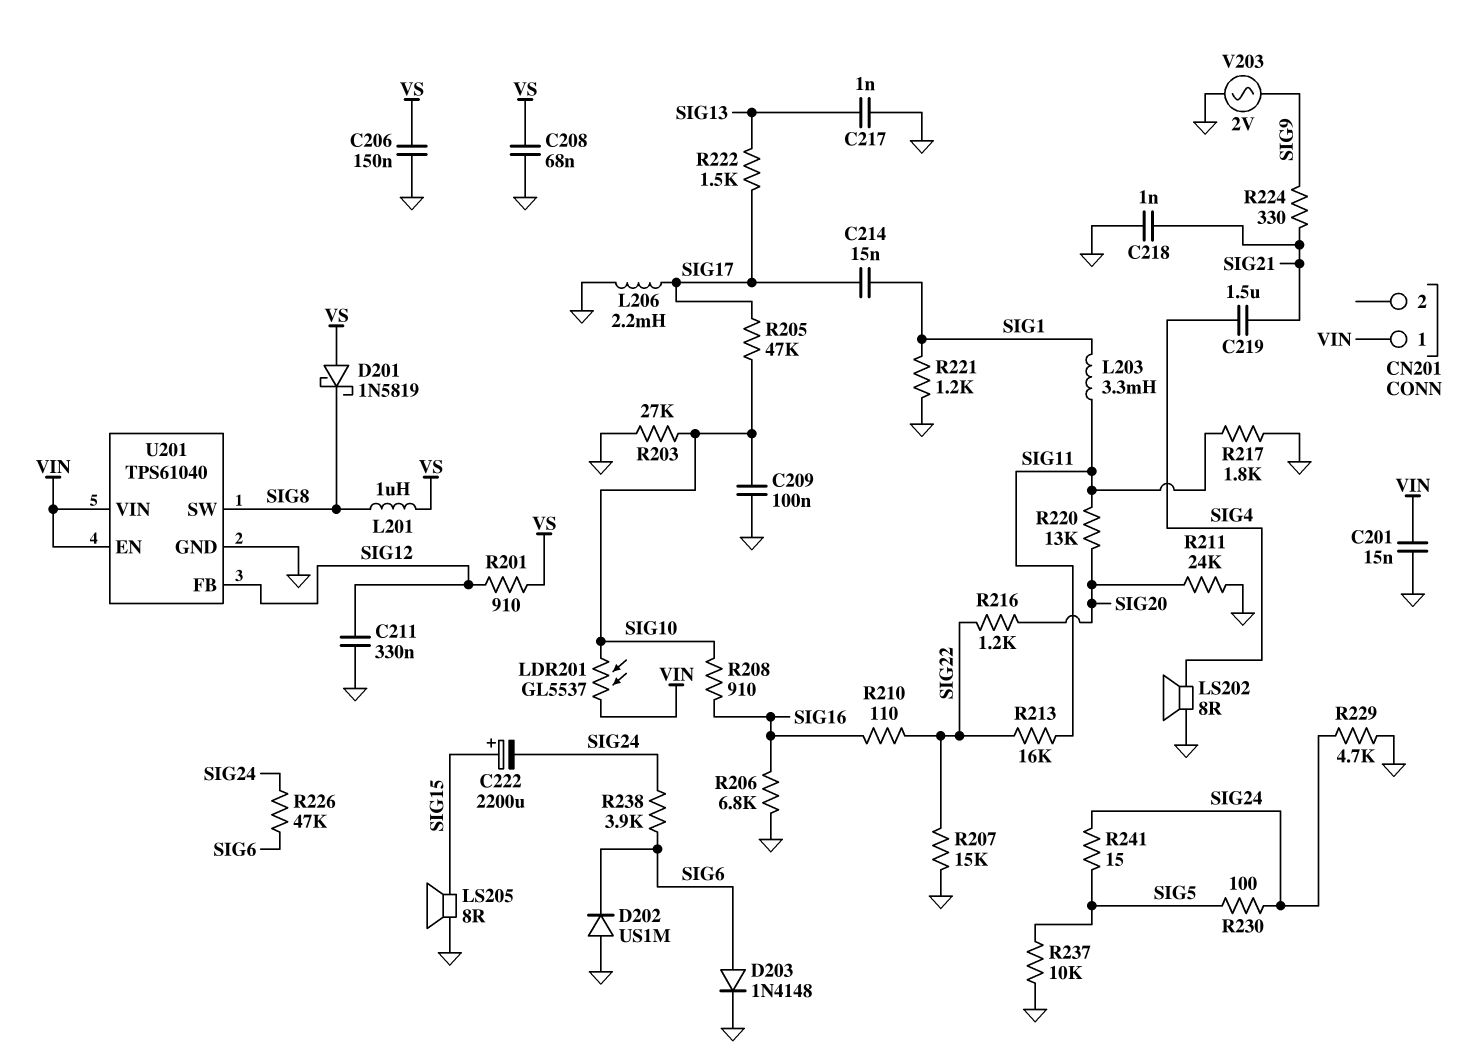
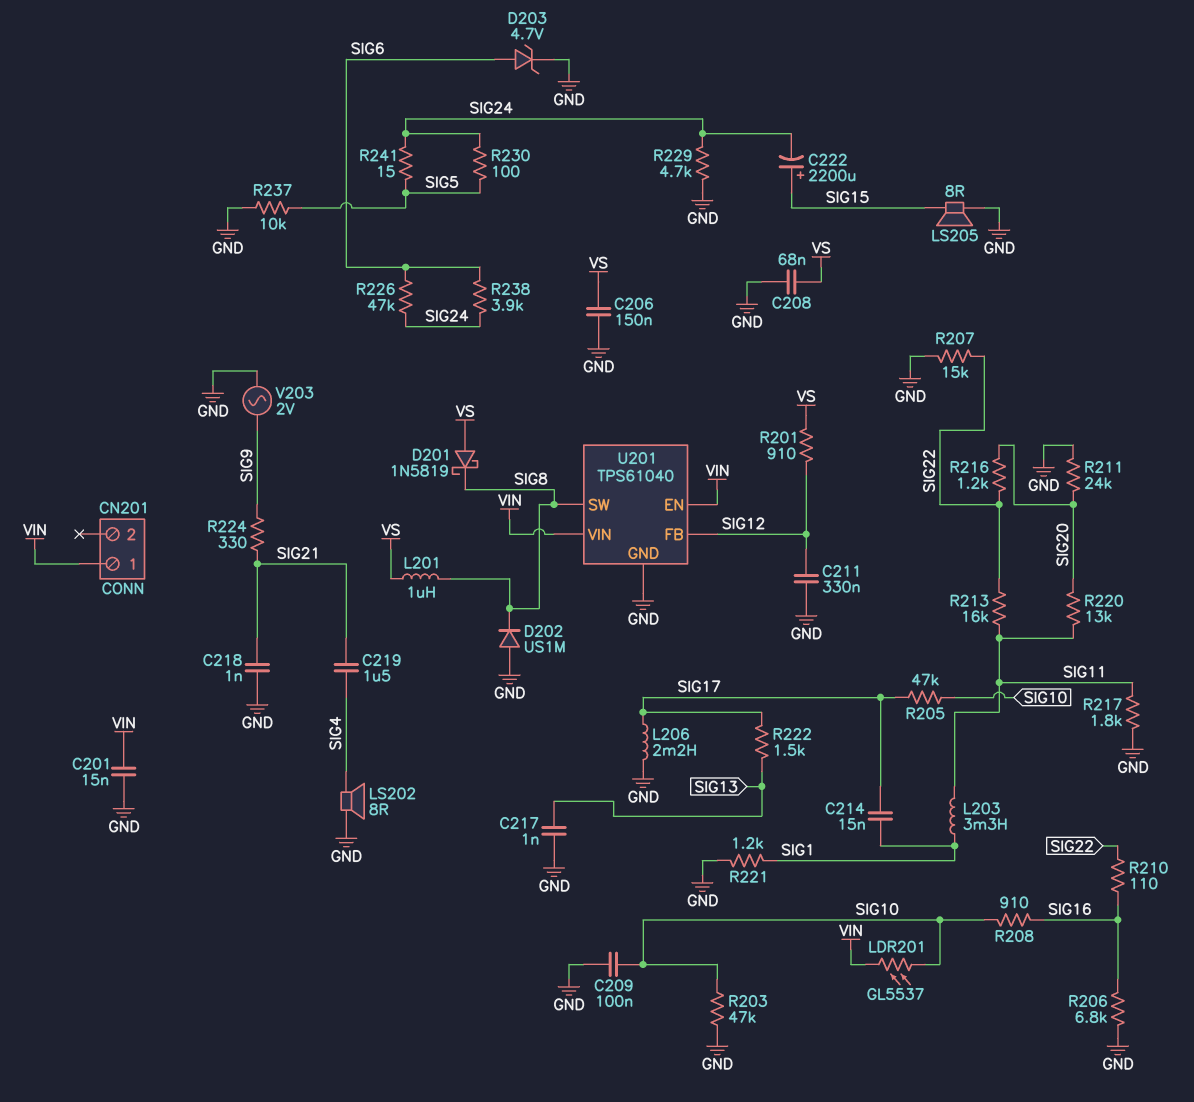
D202: diode US1M (A GND, K SIG6) -> diode US1M (A GND, K SIG8)
D203: diode 1N4148 (A SIG6, K GND) -> zener 4.7V (A SIG6, K GND)
R203: 27k (GND, SIG10) -> 47k (GND, SIG10)

